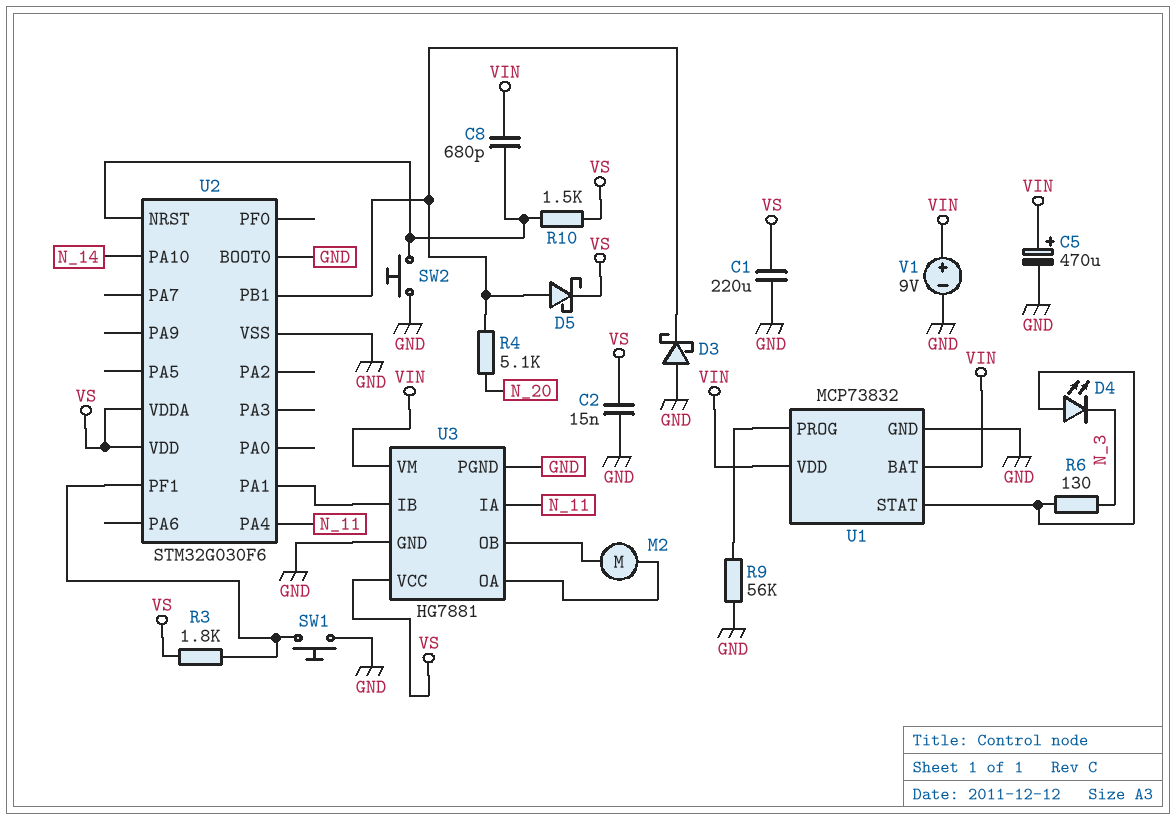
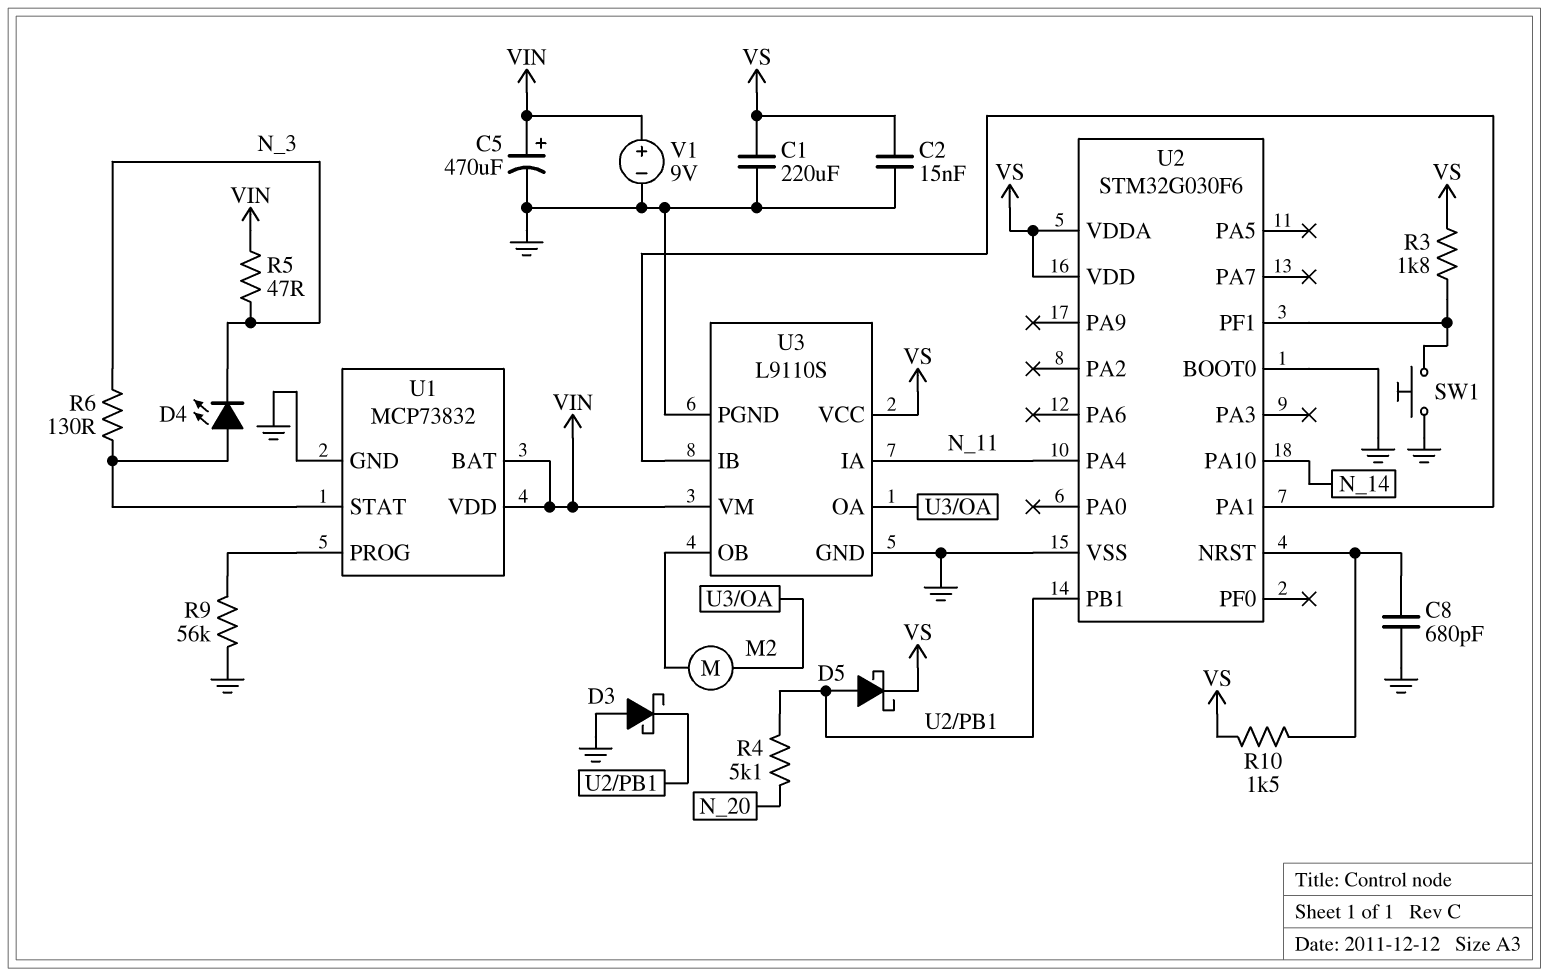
C8: 680pF (U2/NRST, VIN) -> 680pF (GND, U2/NRST)
R5: none -> 47 (N_3, VIN)
SW2: button (GND, U2/NRST) -> none
U3: HG7881 -> L9110S

